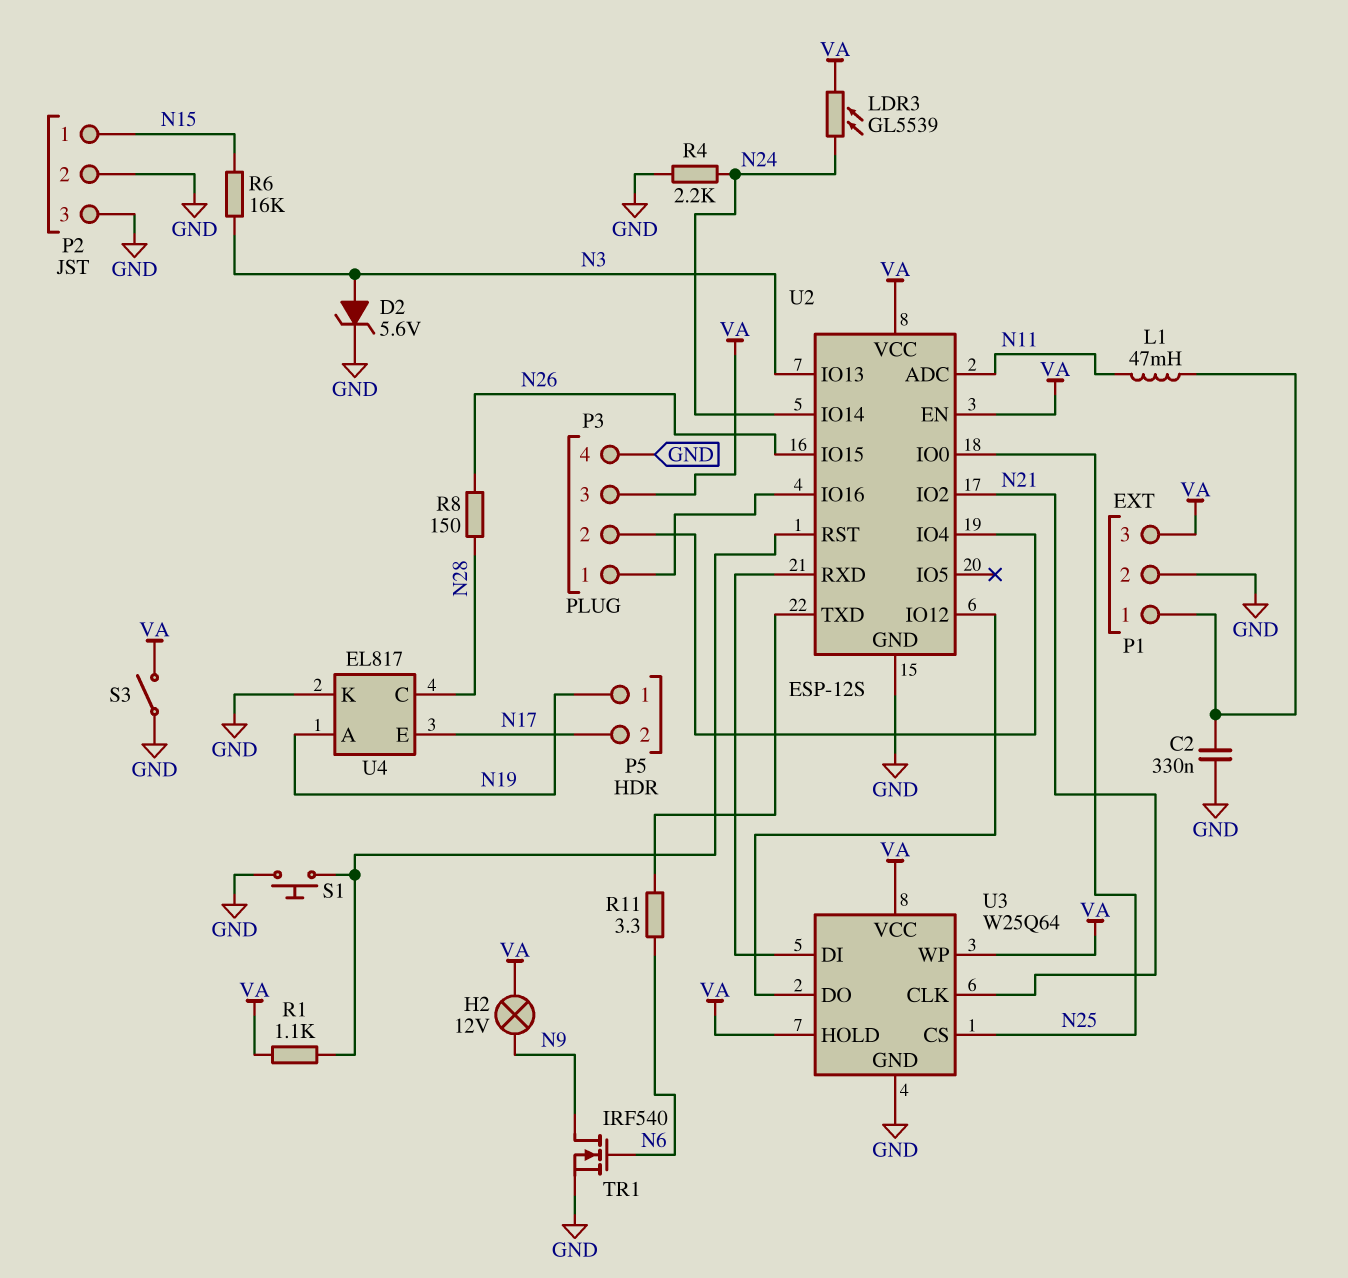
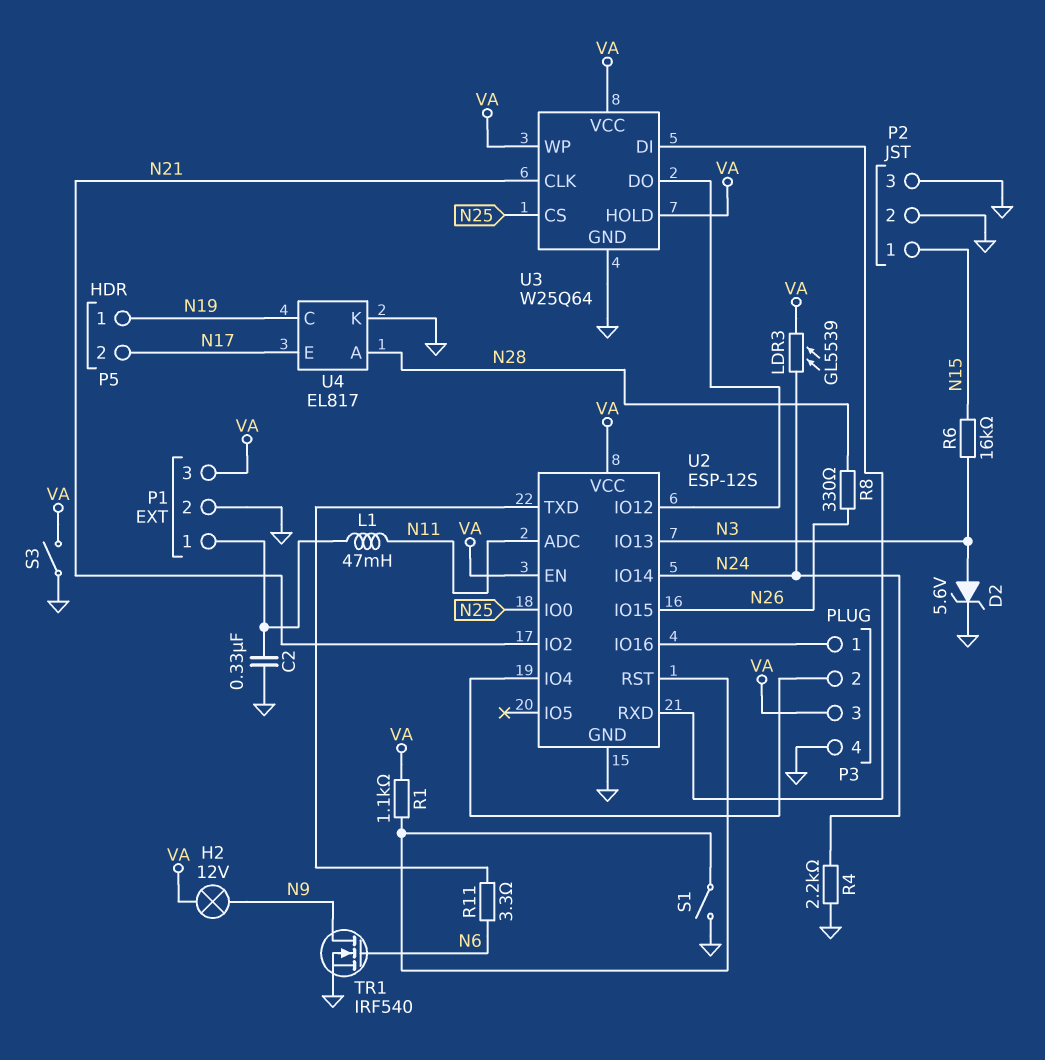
R8: 150 (N26, N28) -> 330 (N26, N28)
S1: button (GND, U2/RST) -> switch (GND, U2/RST)
U4 pin A: N19 -> N28
U4 pin C: N28 -> N19

